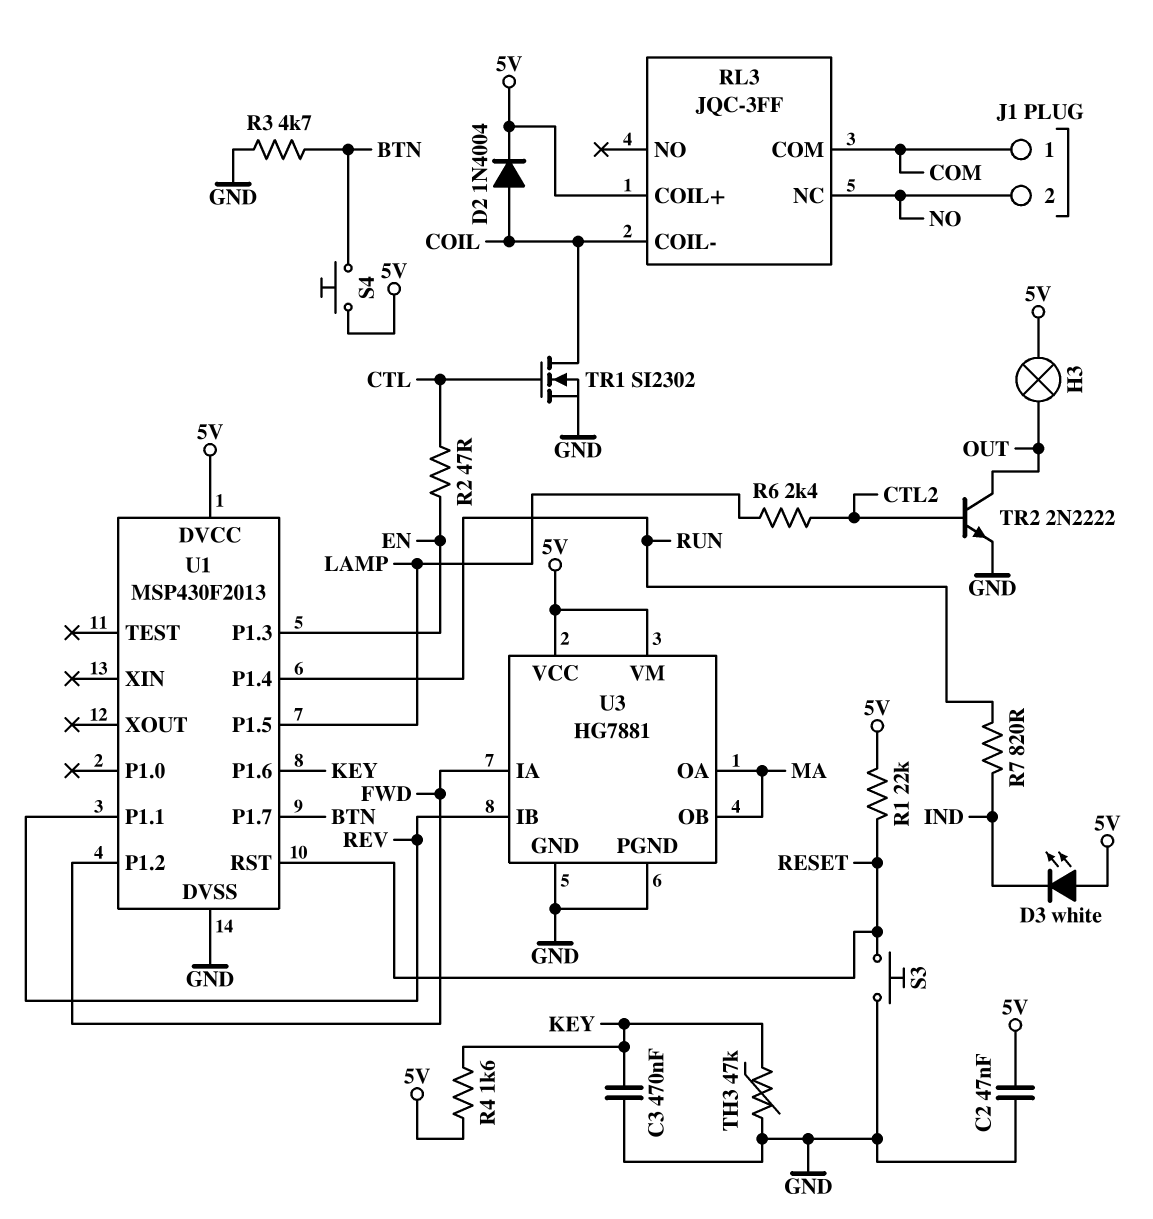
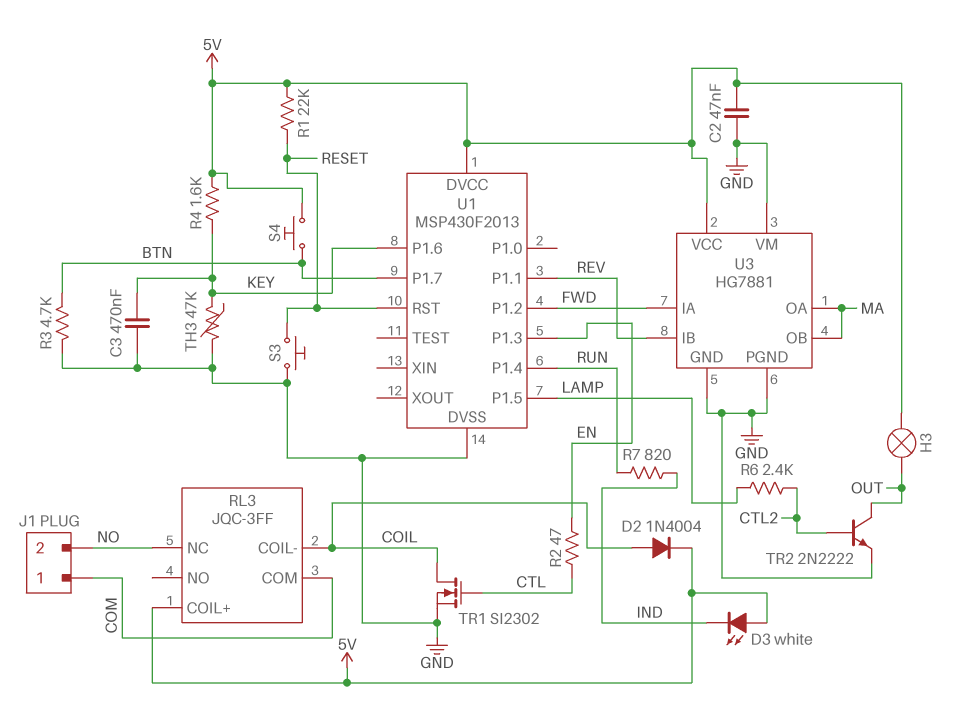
U3 pin VM: 5V -> GND

